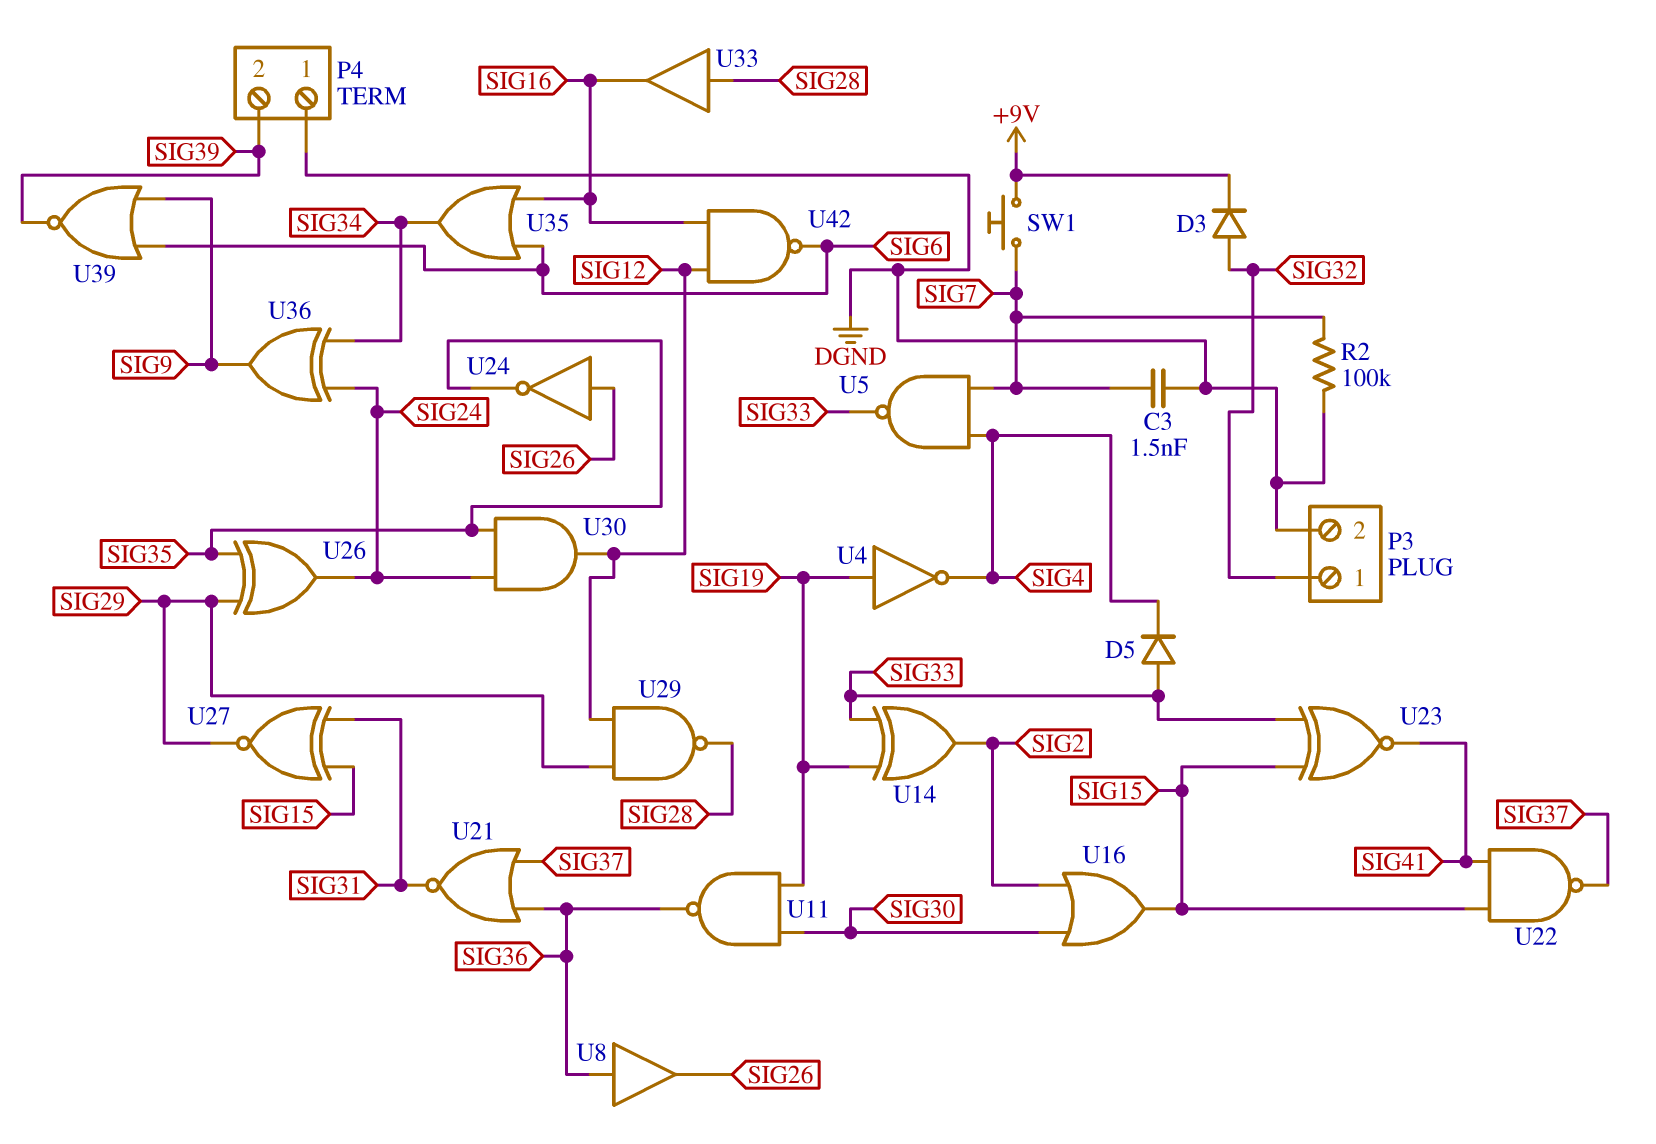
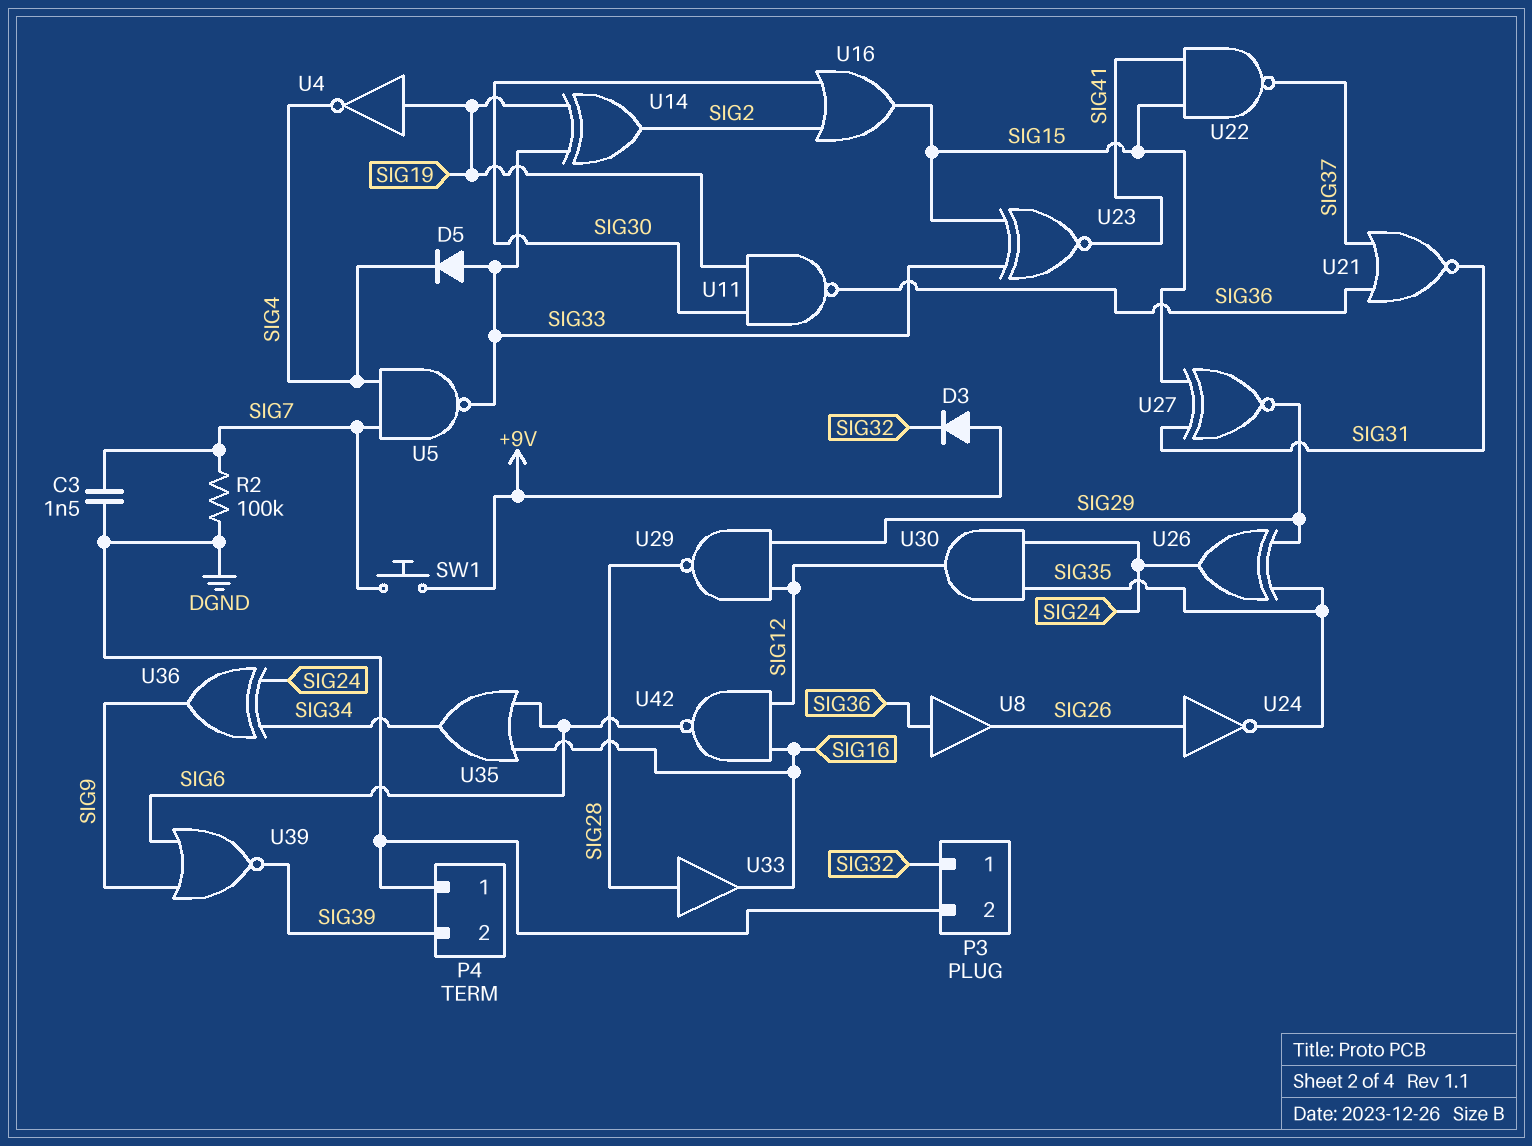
D3: diode (A SIG32, K +9V) -> diode (A +9V, K SIG32)

